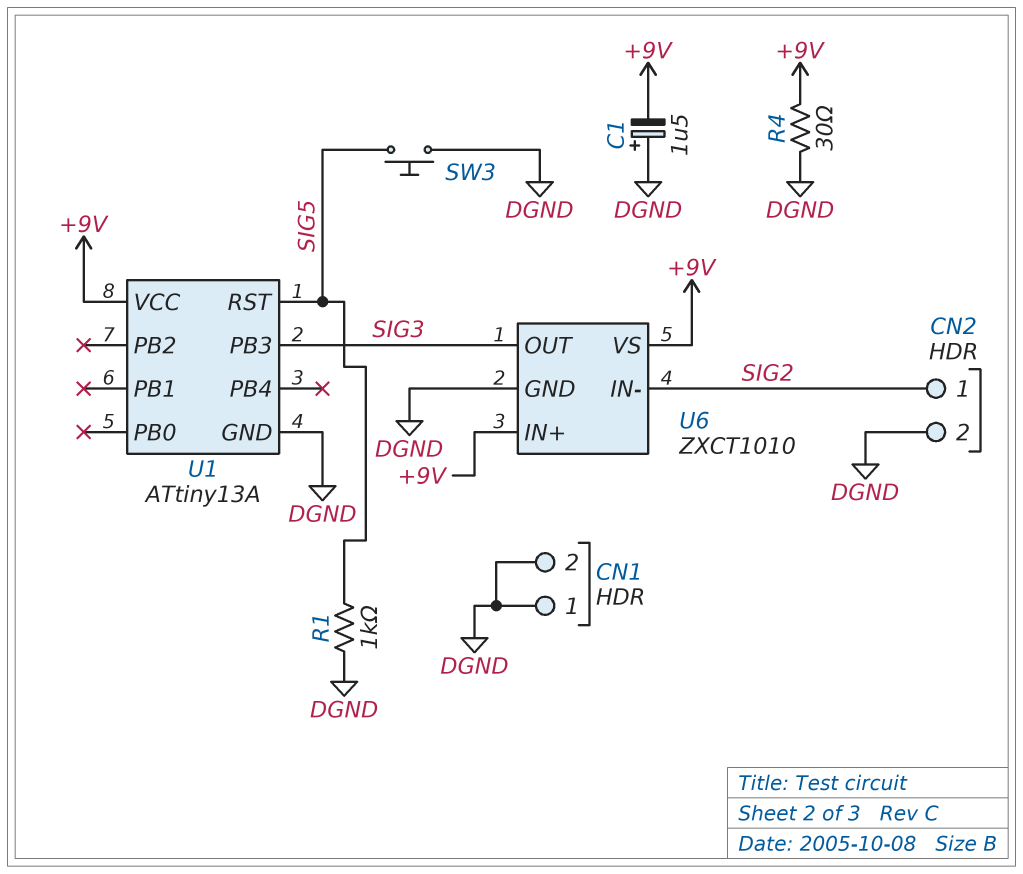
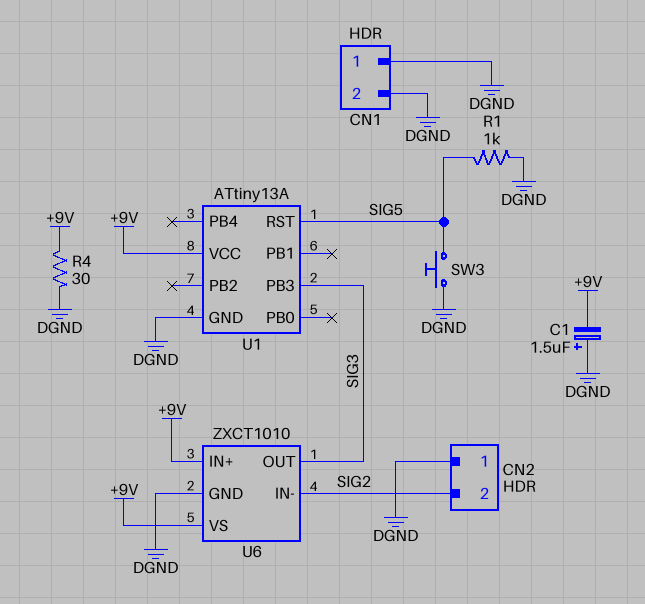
CN2 pin 1: SIG2 -> DGND
CN2 pin 2: DGND -> SIG2

